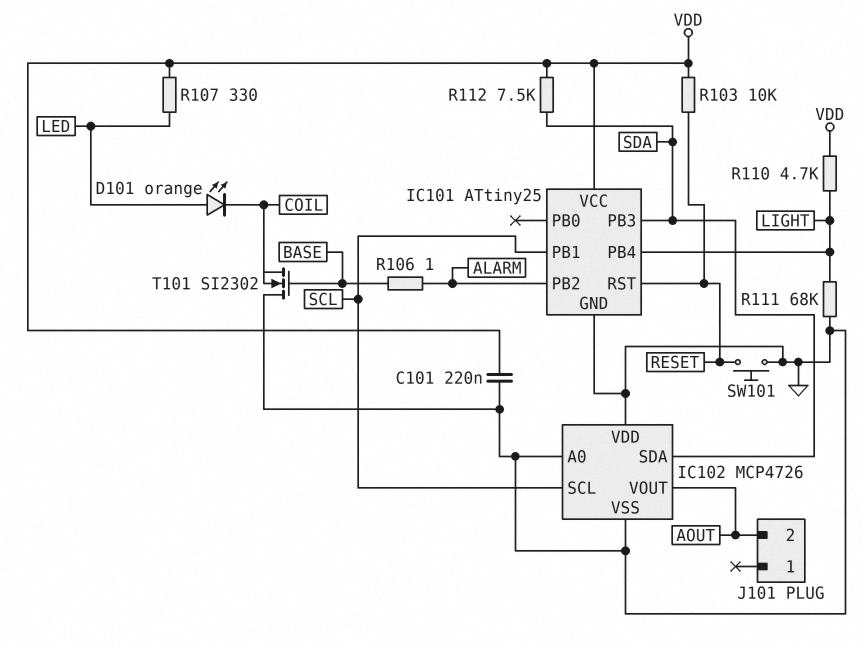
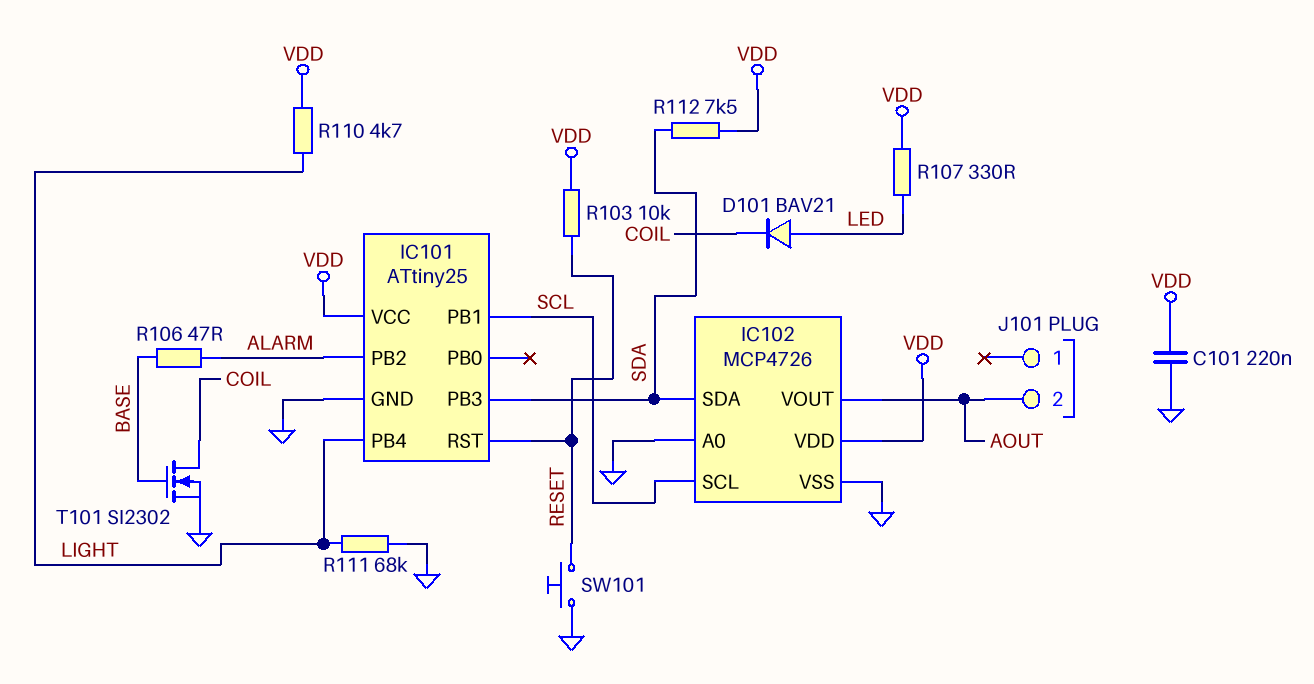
D101: LED orange (A LED, K COIL) -> diode BAV21 (A LED, K COIL)
IC102 pin VDD: GND -> VDD
R106: 1 (ALARM, BASE) -> 47 (ALARM, BASE)
T101: NMOS SI2302 (G BASE, D GND, S COIL) -> NMOS SI2302 (G BASE, D COIL, S GND)

